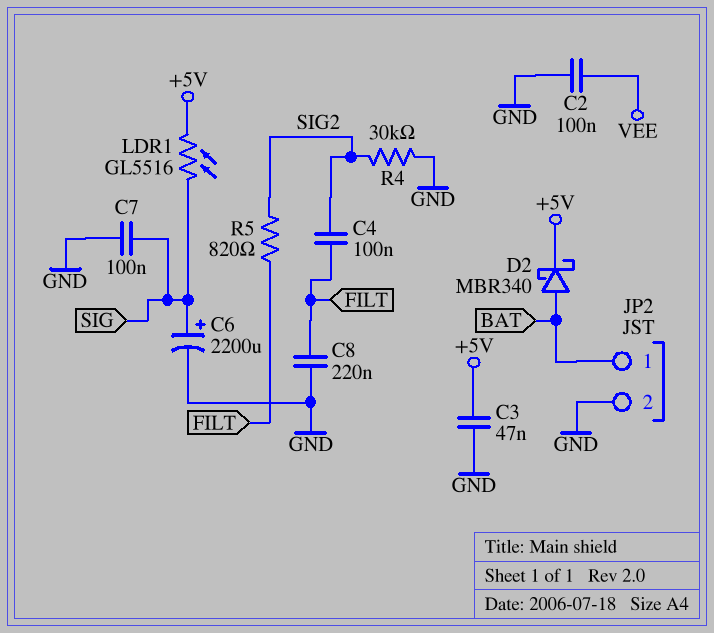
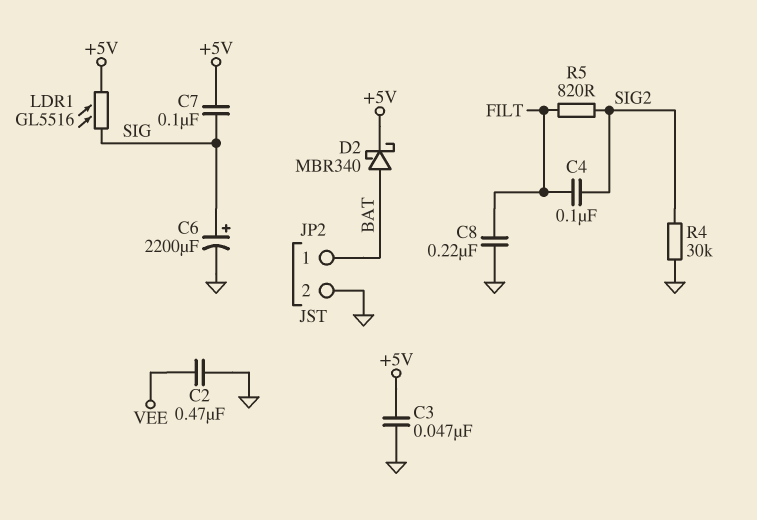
C2: 100nF (GND, VEE) -> 470nF (GND, VEE)
C7: 100nF (GND, SIG) -> 100nF (+5V, SIG)

